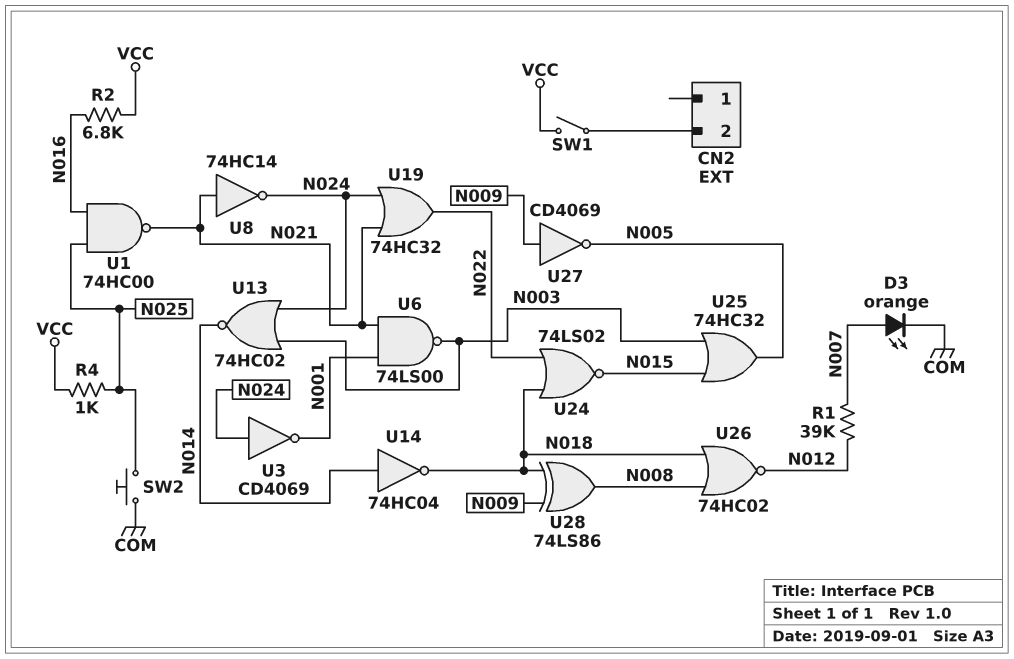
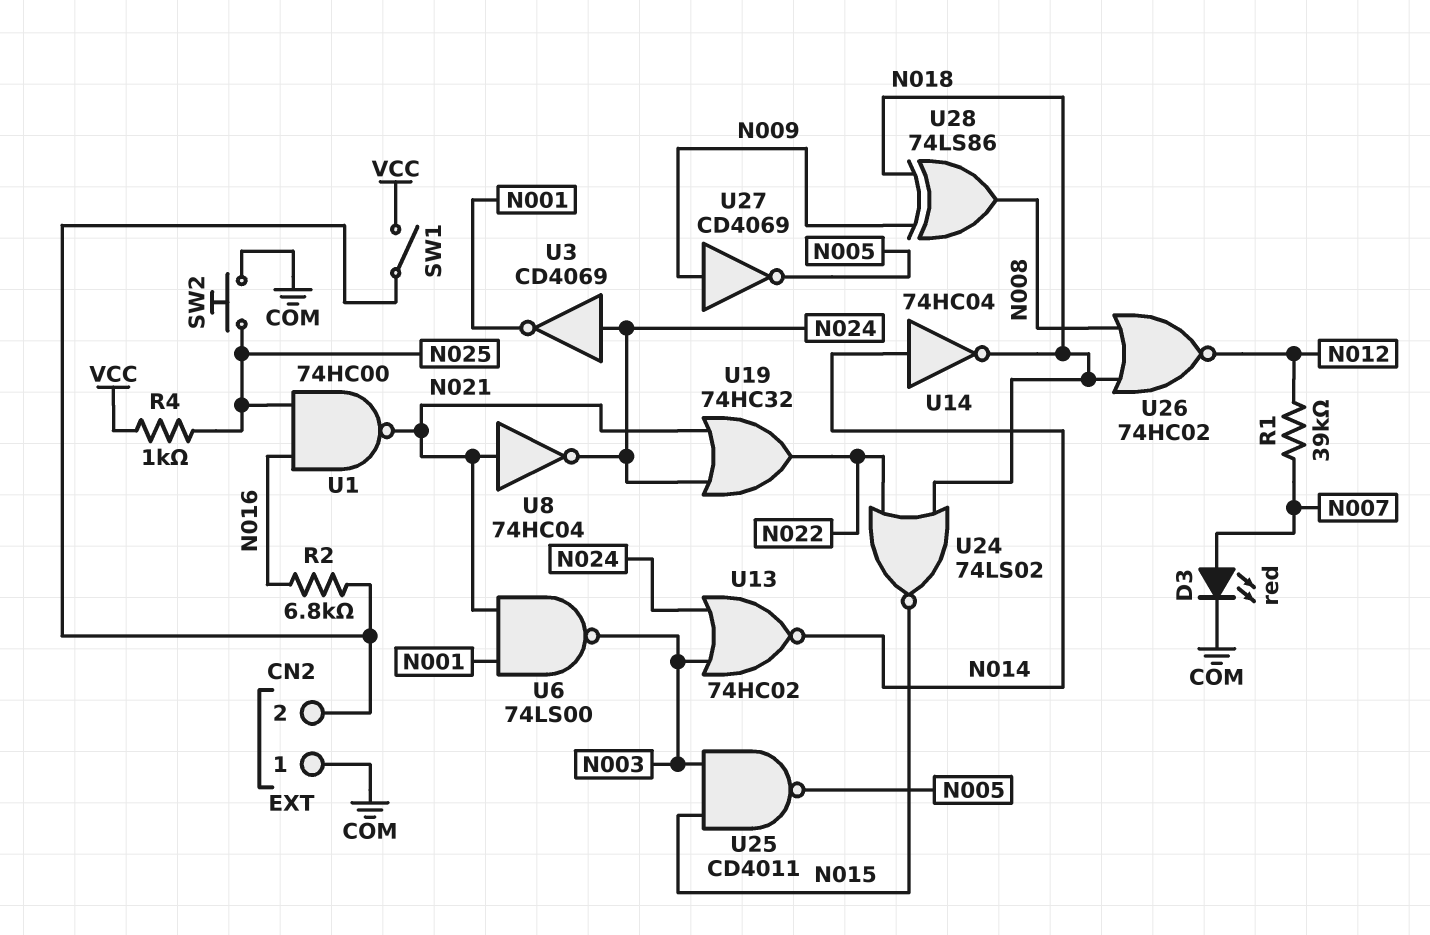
CN2 pin 1: none -> COM
D3: LED orange (A N007, K COM) -> LED red (A N007, K COM)
R2: 6.8k (N016, VCC) -> 6.8k (CN2/2, N016)
U8: NOT 74HC14 (in N021, out N024) -> NOT 74HC04 (in N021, out N024)
U25: OR 74HC32 (in N003, in N015, out N005) -> NAND CD4011 (in N003, in N015, out N005)

